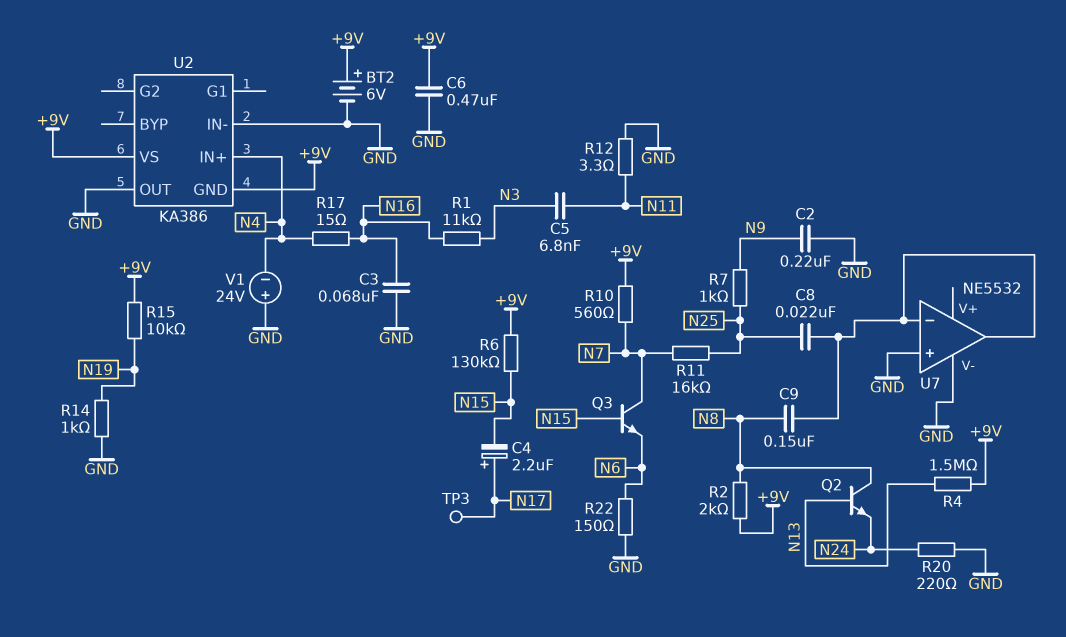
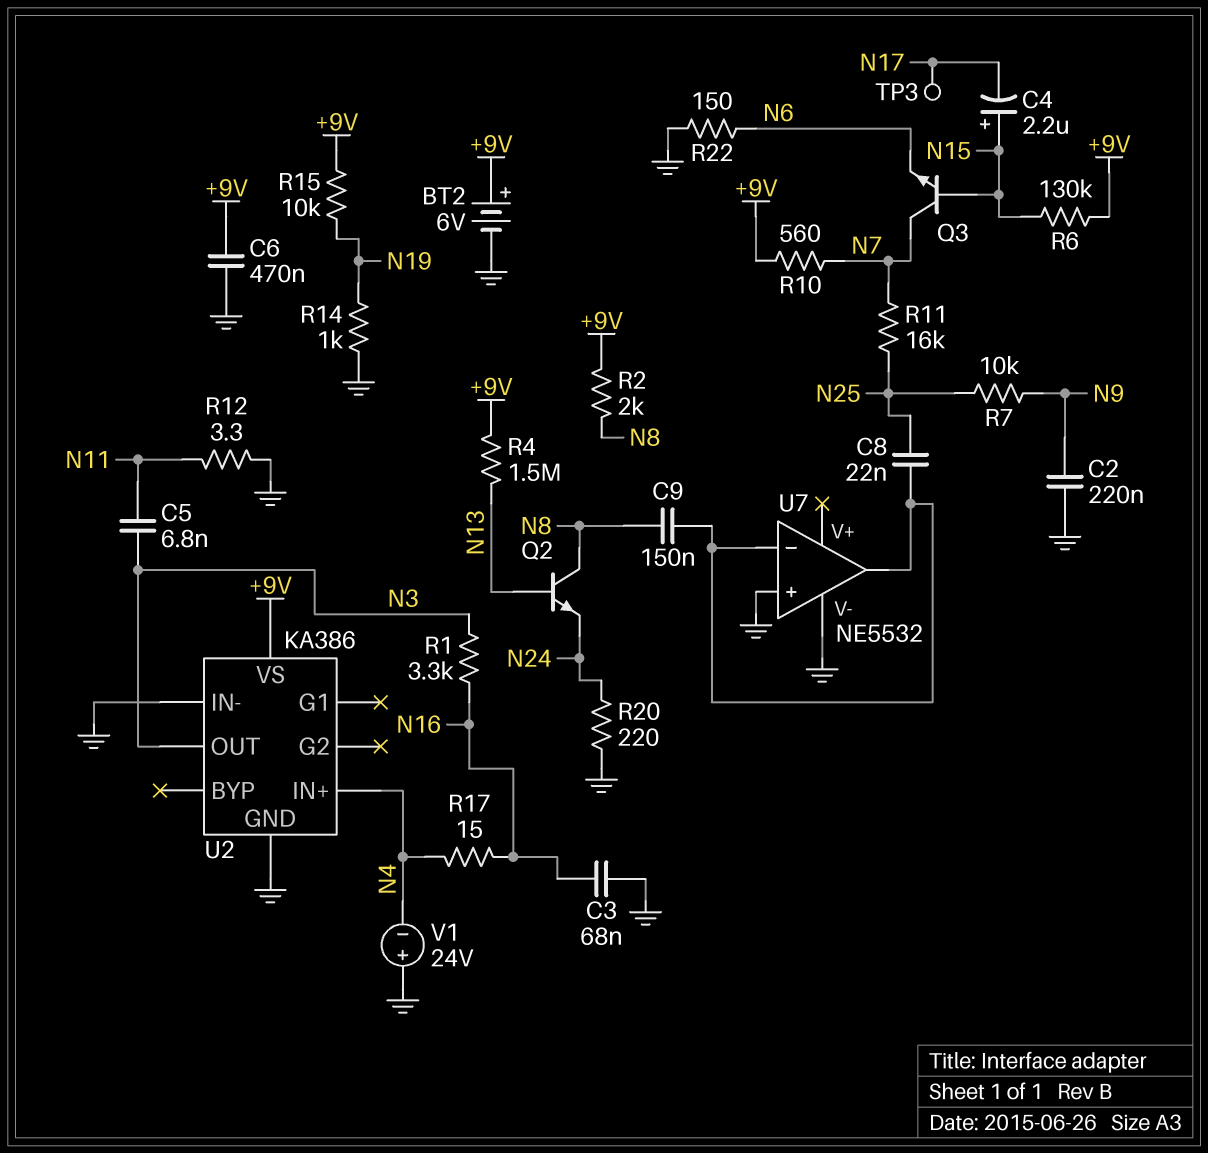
C4: 2.2uF (plus N17, minus N15) -> 2.2uF (plus N15, minus N17)
R1: 11k (N3, N16) -> 3.3k (N3, N16)
R7: 1k (N9, N25) -> 10k (N9, N25)
U2 pin GND: +9V -> GND
U2 pin OUT: GND -> N3

